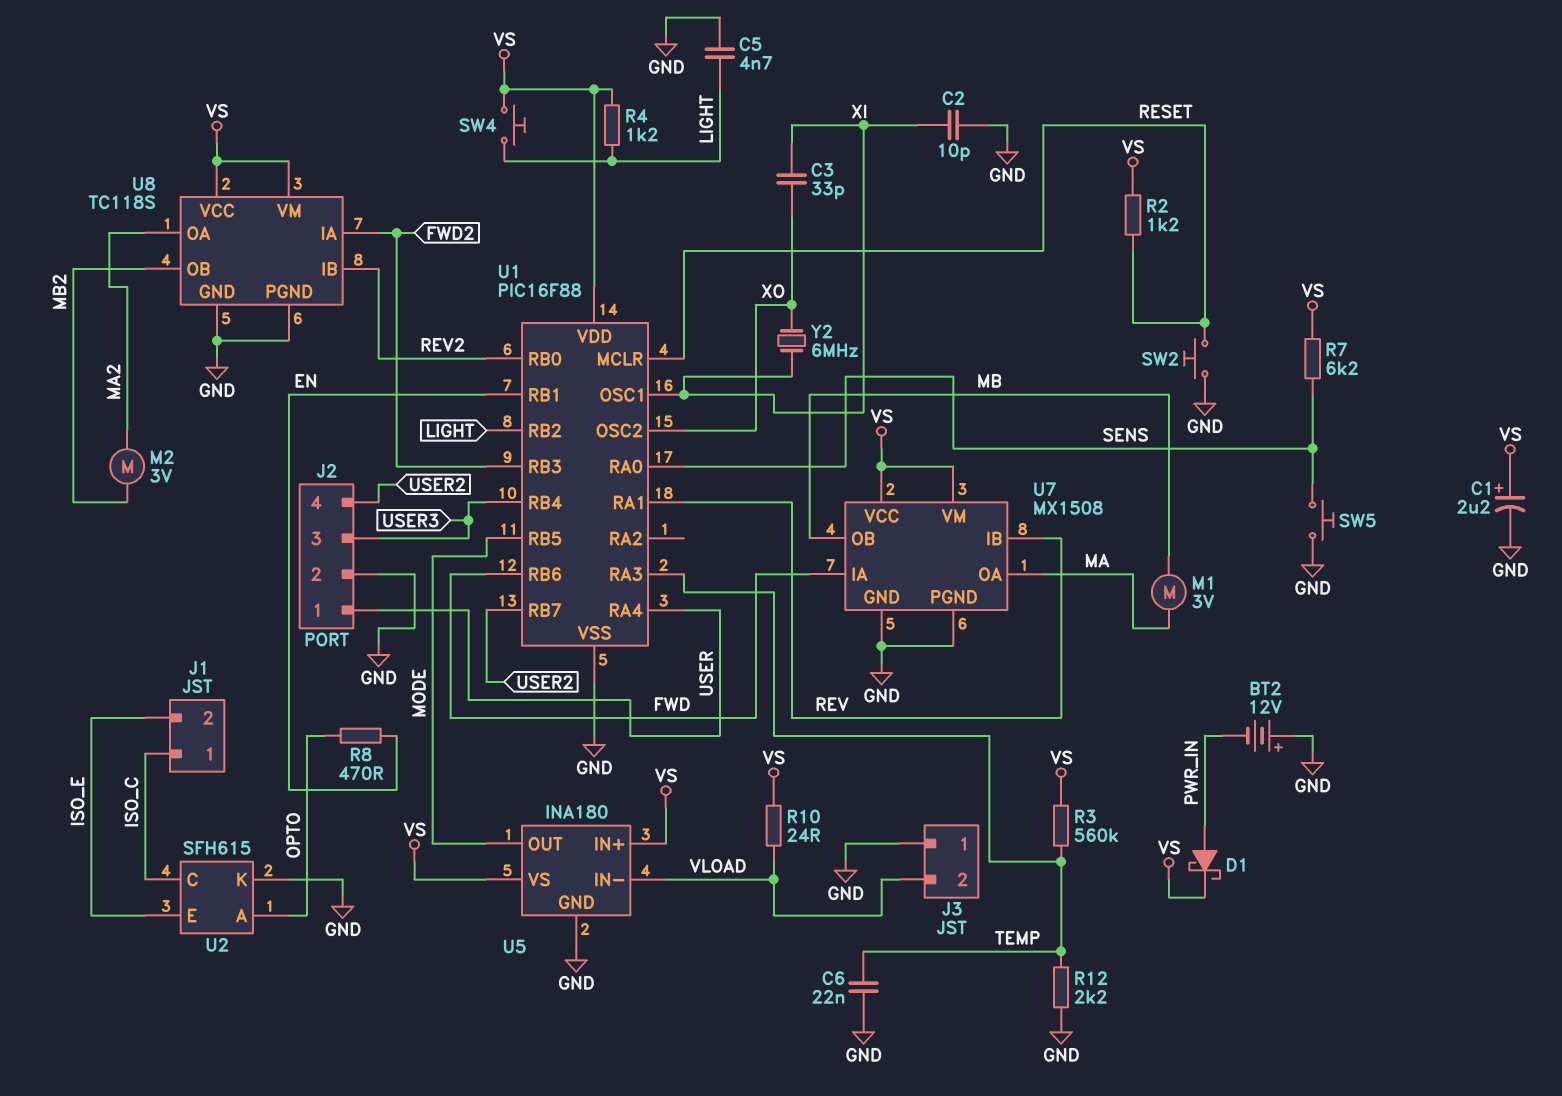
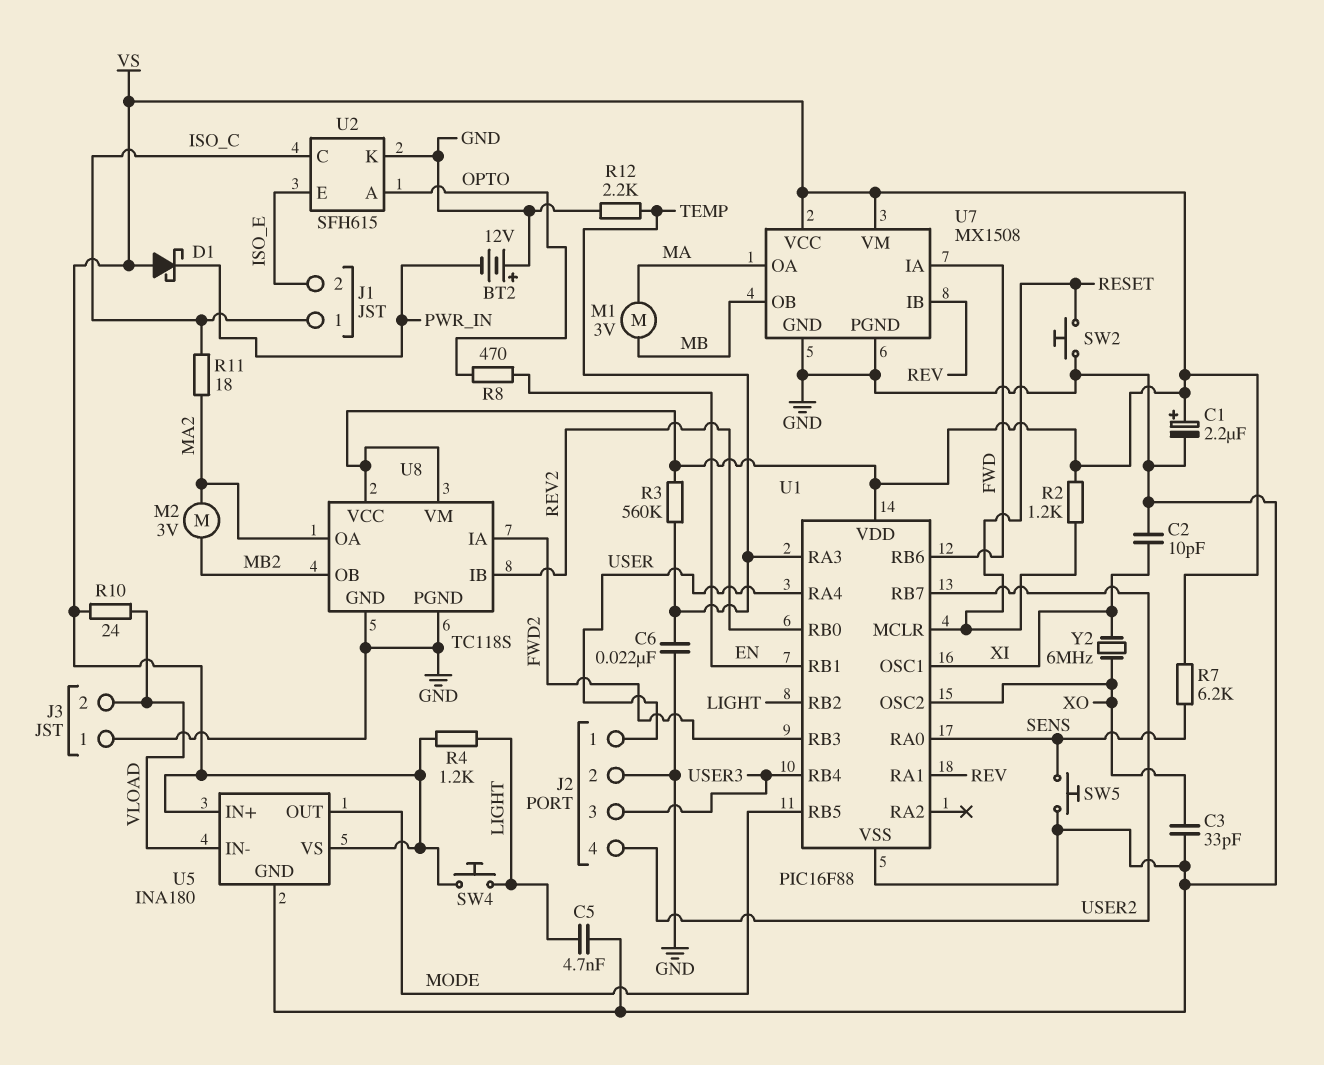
C3: 33pF (XI, XO) -> 33pF (GND, XO)
D1: schottky (A PWR_IN, K VS) -> schottky (A VS, K PWR_IN)
R11: none -> 18 (ISO_C, MA2)

